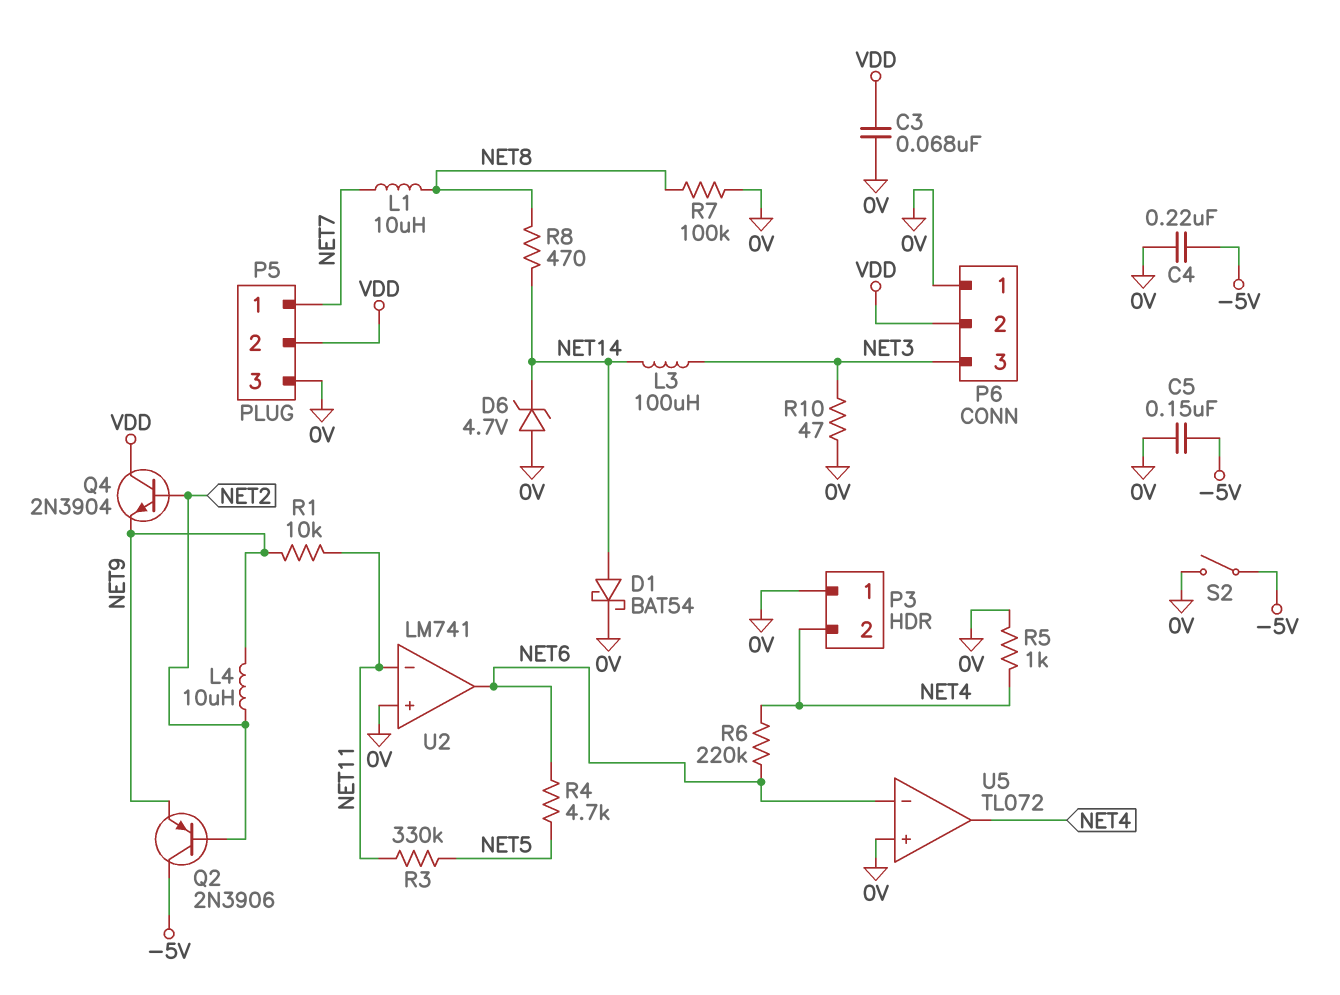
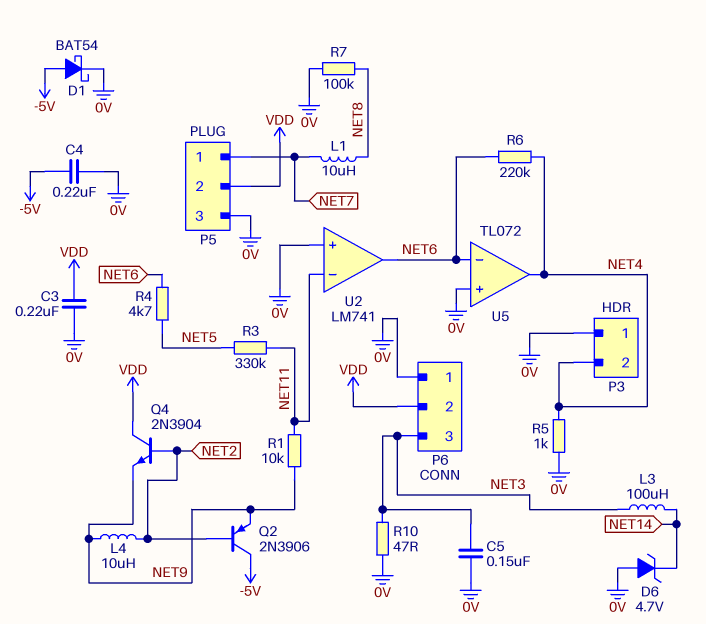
C3: 68nF (0V, VDD) -> 220nF (0V, VDD)
C5: 150nF (-5V, 0V) -> 150nF (0V, NET3)
D1: schottky BAT54 (A NET14, K 0V) -> schottky BAT54 (A -5V, K 0V)
R8: 470 (NET8, NET14) -> none
S2: switch (-5V, 0V) -> none

